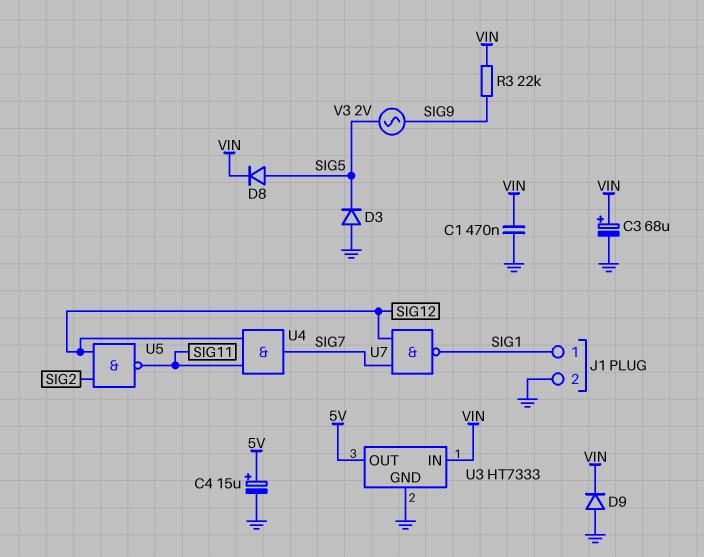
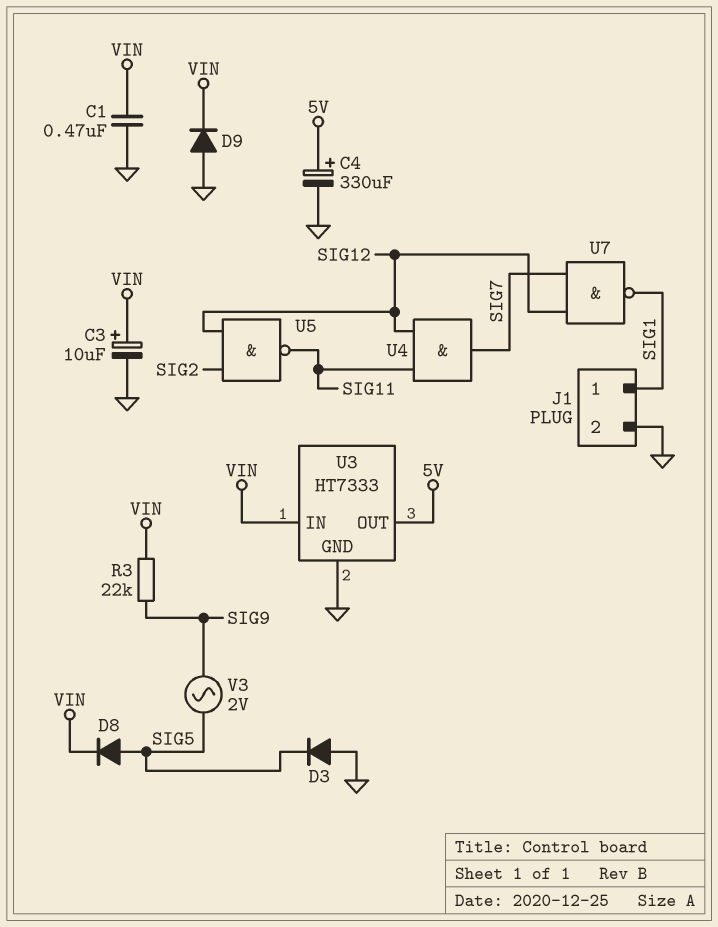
C3: 68uF (plus VIN, minus GND) -> 10uF (plus VIN, minus GND)
C4: 15uF (plus 5V, minus GND) -> 330uF (plus 5V, minus GND)

